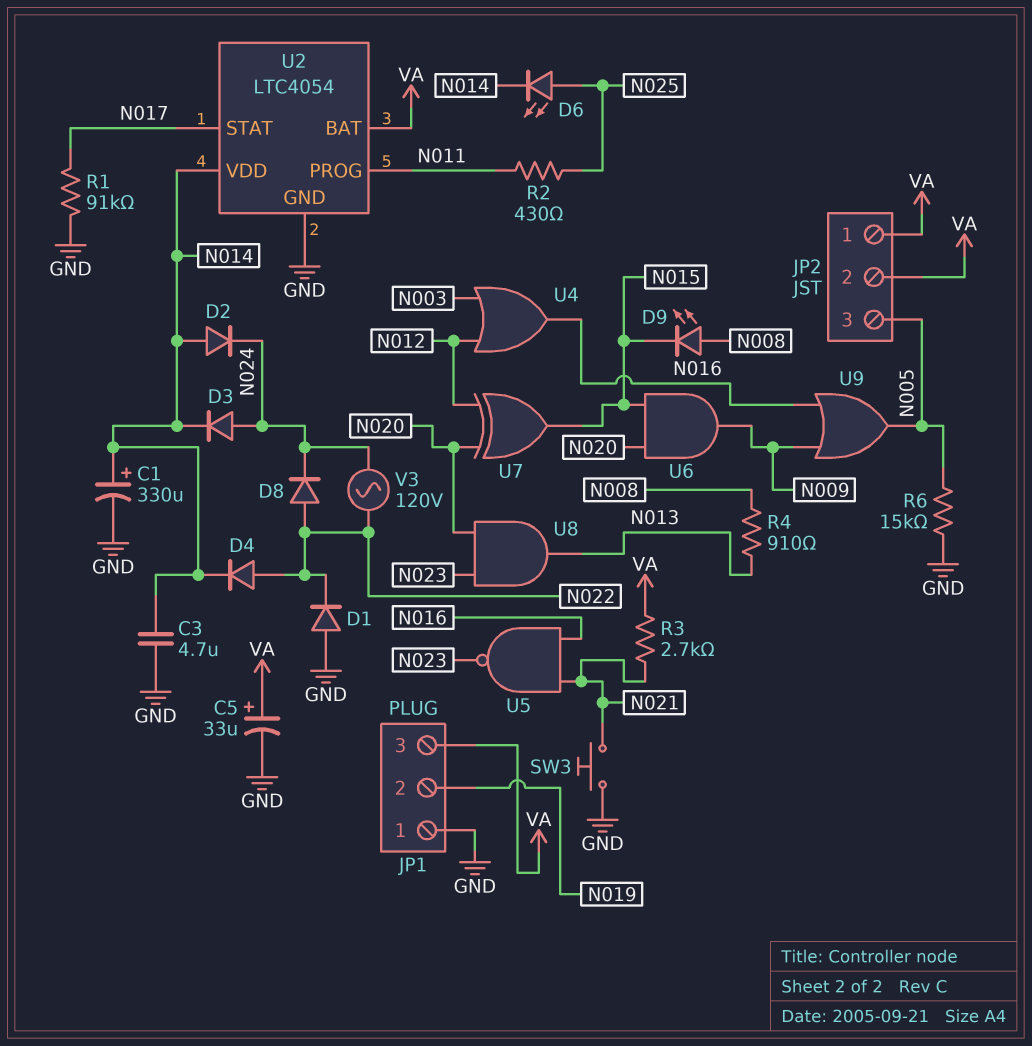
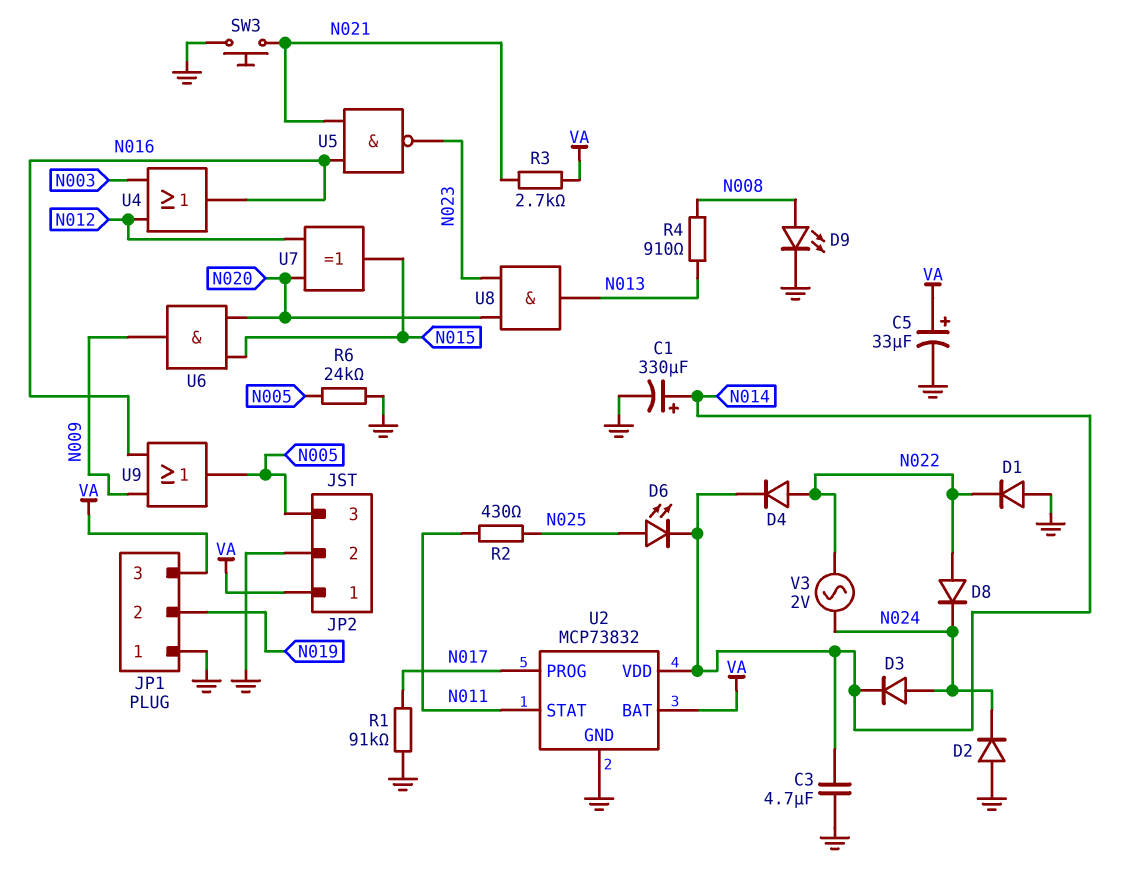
D2: diode (A N014, K N024) -> diode (A GND, K N024)
D9: LED (A N008, K N015) -> LED (A N008, K GND)
JP2 pin 2: VA -> GND
R6: 15k (GND, N005) -> 24k (GND, N005)
U2: LTC4054 -> MCP73832
U2 pin PROG: N011 -> N017
U2 pin STAT: N017 -> N011
V3: AC 120V (N022, N024) -> AC 2V (N022, N024)

